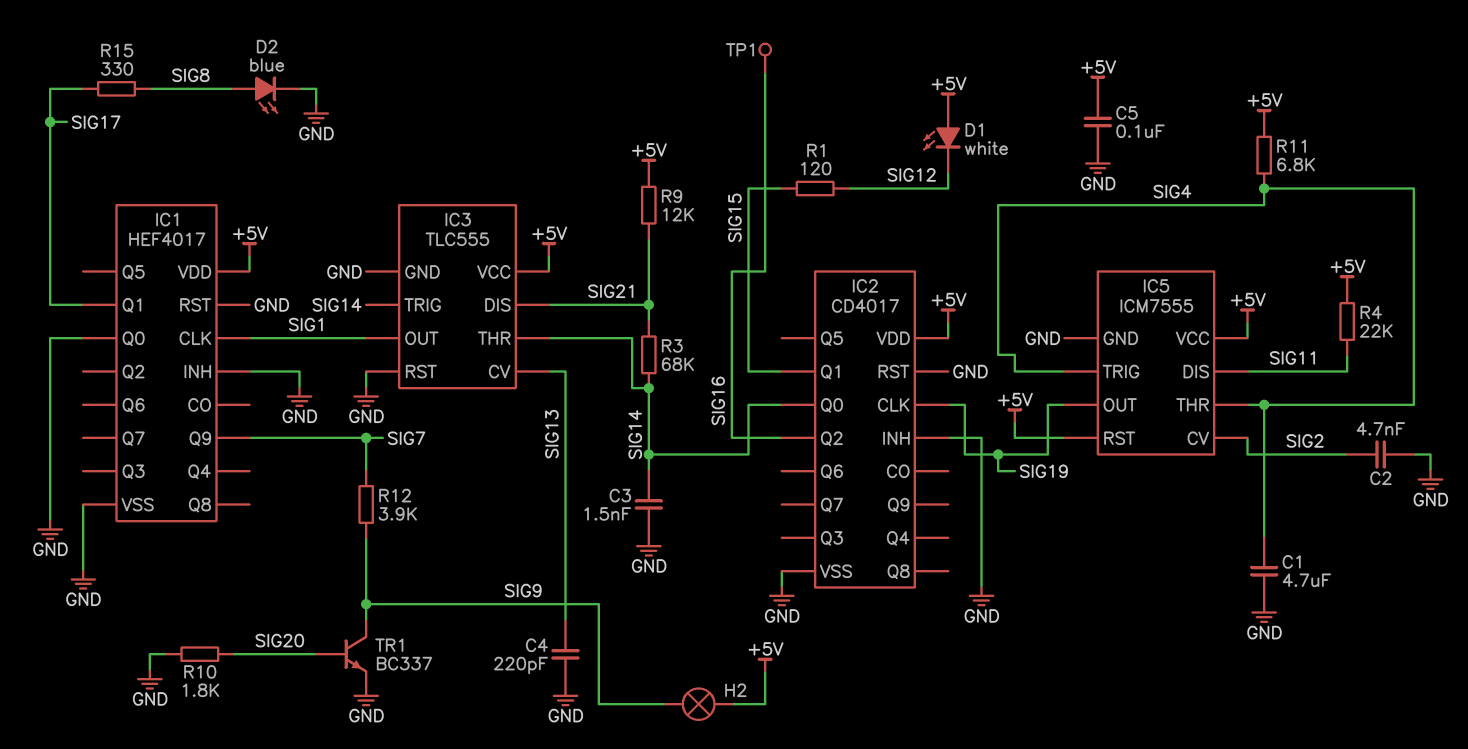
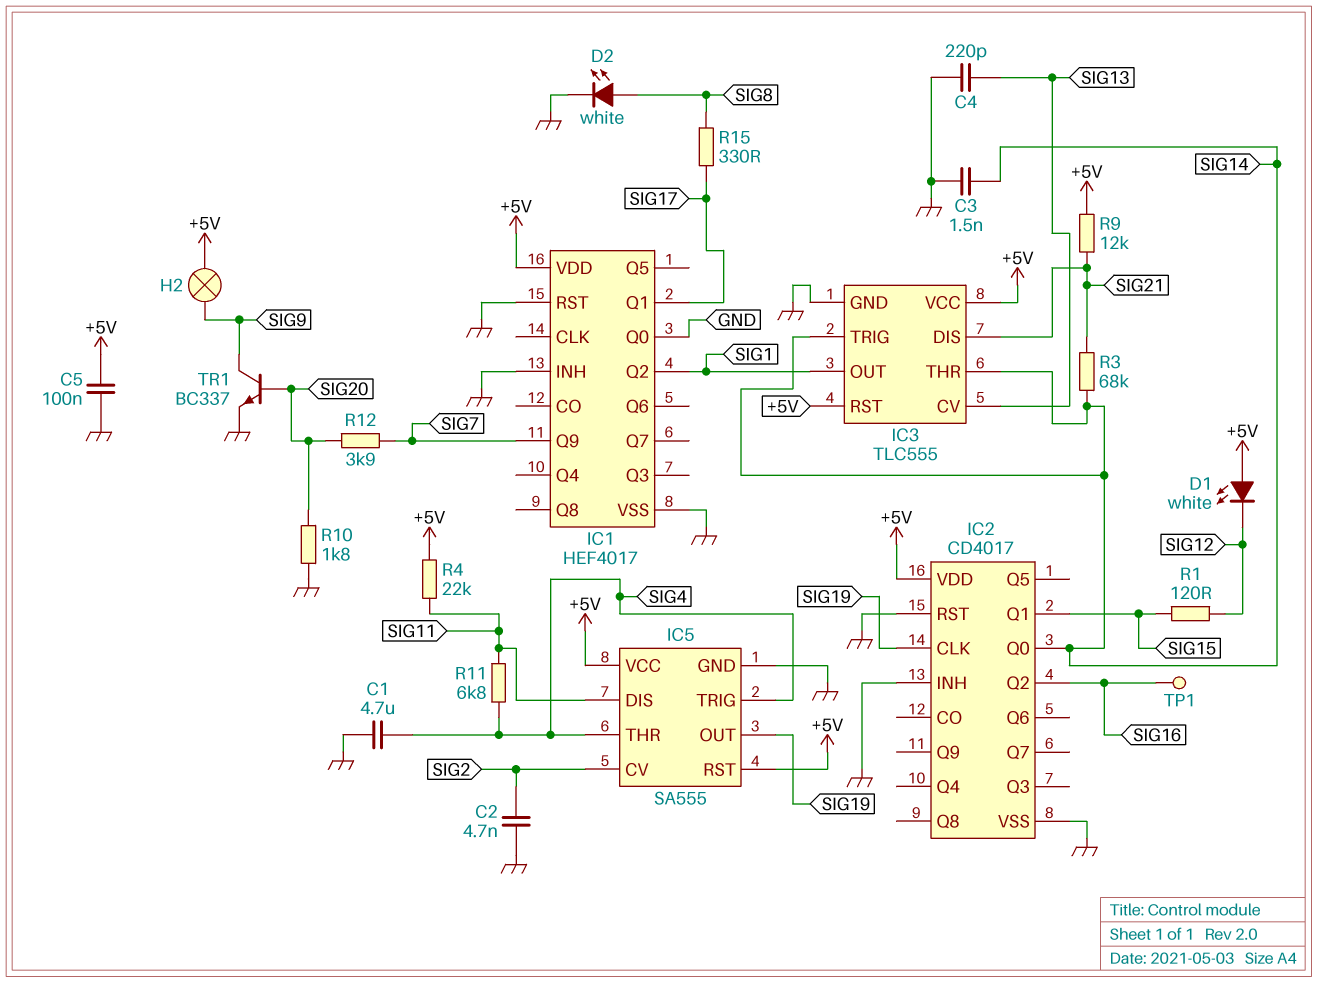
D2: LED blue (A SIG8, K GND) -> LED white (A SIG8, K GND)
IC1 pin CLK: SIG1 -> none
IC1 pin Q2: none -> SIG1
IC3 pin RST: GND -> +5V
IC5: ICM7555 -> SA555
R11: 6.8k (+5V, SIG4) -> 6.8k (SIG4, SIG11)
R12: 3.9k (SIG7, SIG9) -> 3.9k (SIG7, SIG20)

